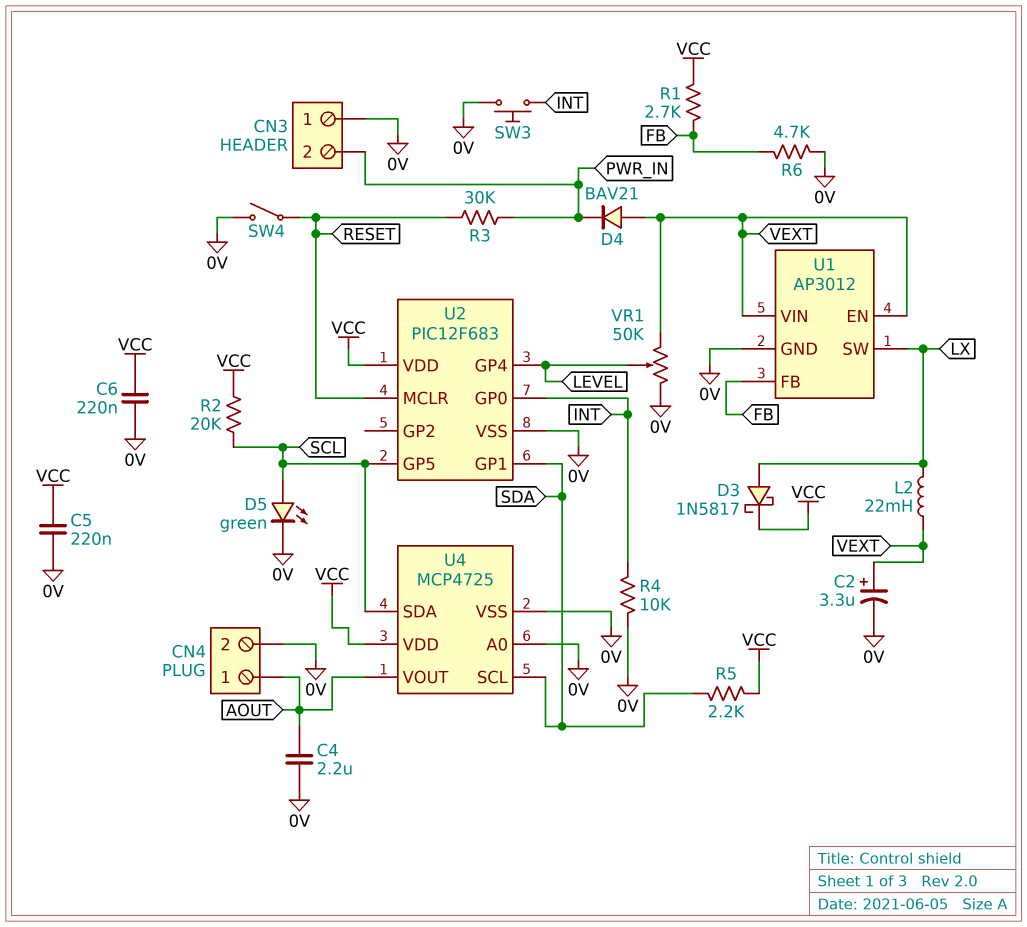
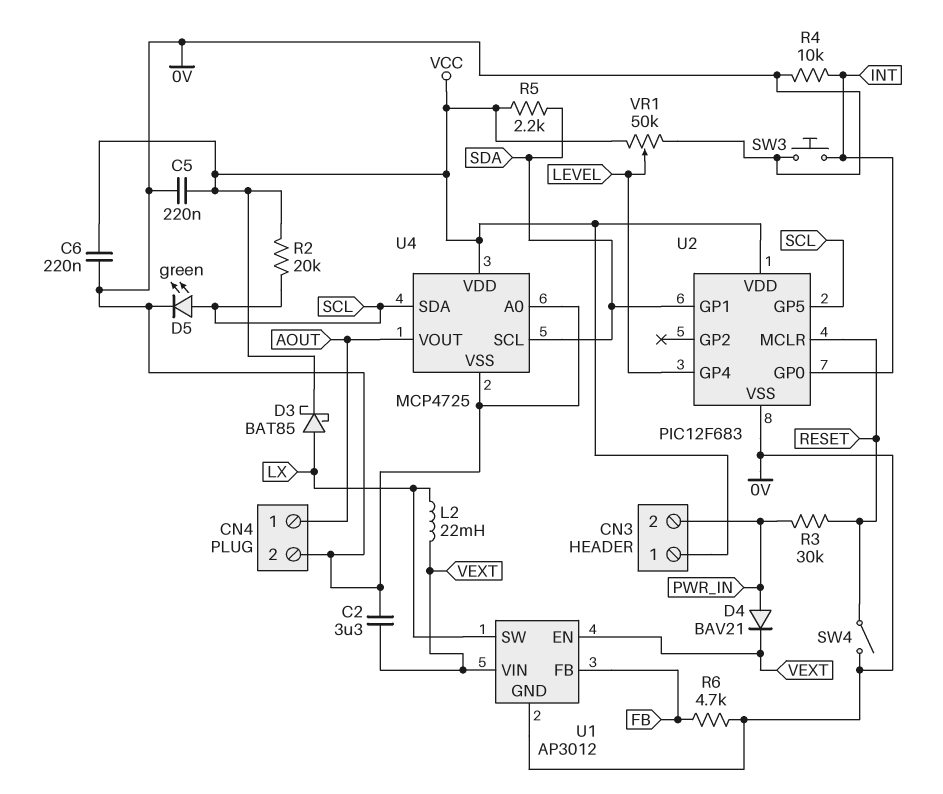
C2: 3.3uF (plus VEXT, minus 0V) -> 3.3uF (0V, VEXT)
C4: 2.2uF (0V, AOUT) -> none
CN3 pin 1: 0V -> VCC
D3: schottky 1N5817 (A LX, K VCC) -> schottky BAT85 (A LX, K VCC)
D4: diode BAV21 (A VEXT, K PWR_IN) -> diode BAV21 (A PWR_IN, K VEXT)
R1: 2.7k (FB, VCC) -> none
VR1: 50k (0V, VEXT, wiper LEVEL) -> 50k (0V, VCC, wiper LEVEL)

